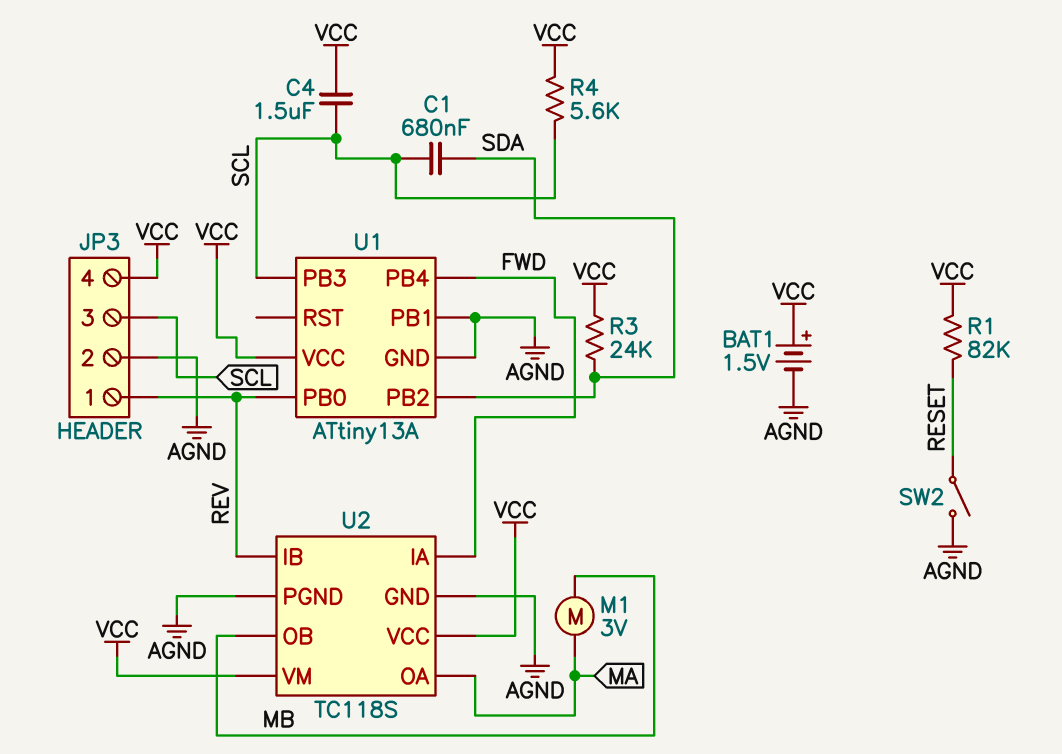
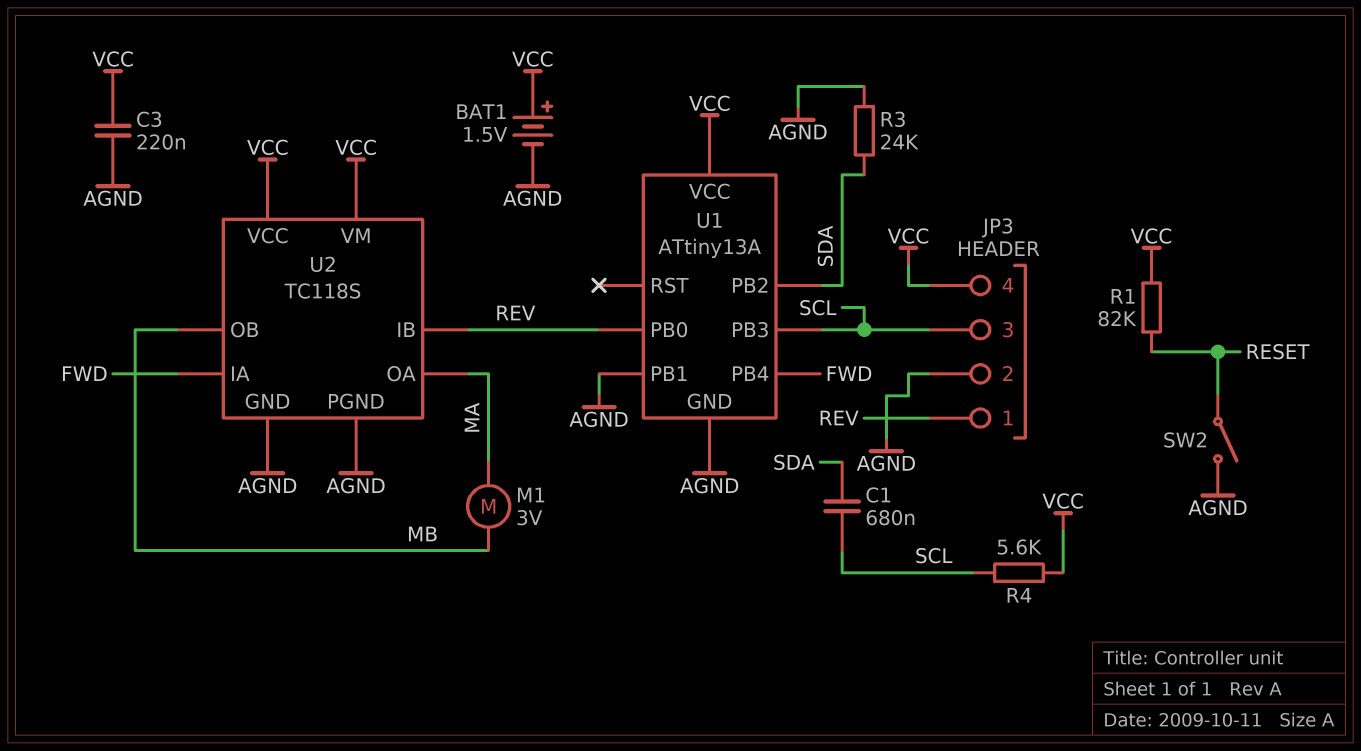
C3: none -> 220nF (AGND, VCC)
C4: 1.5uF (SCL, VCC) -> none
R3: 24k (SDA, VCC) -> 24k (AGND, SDA)

